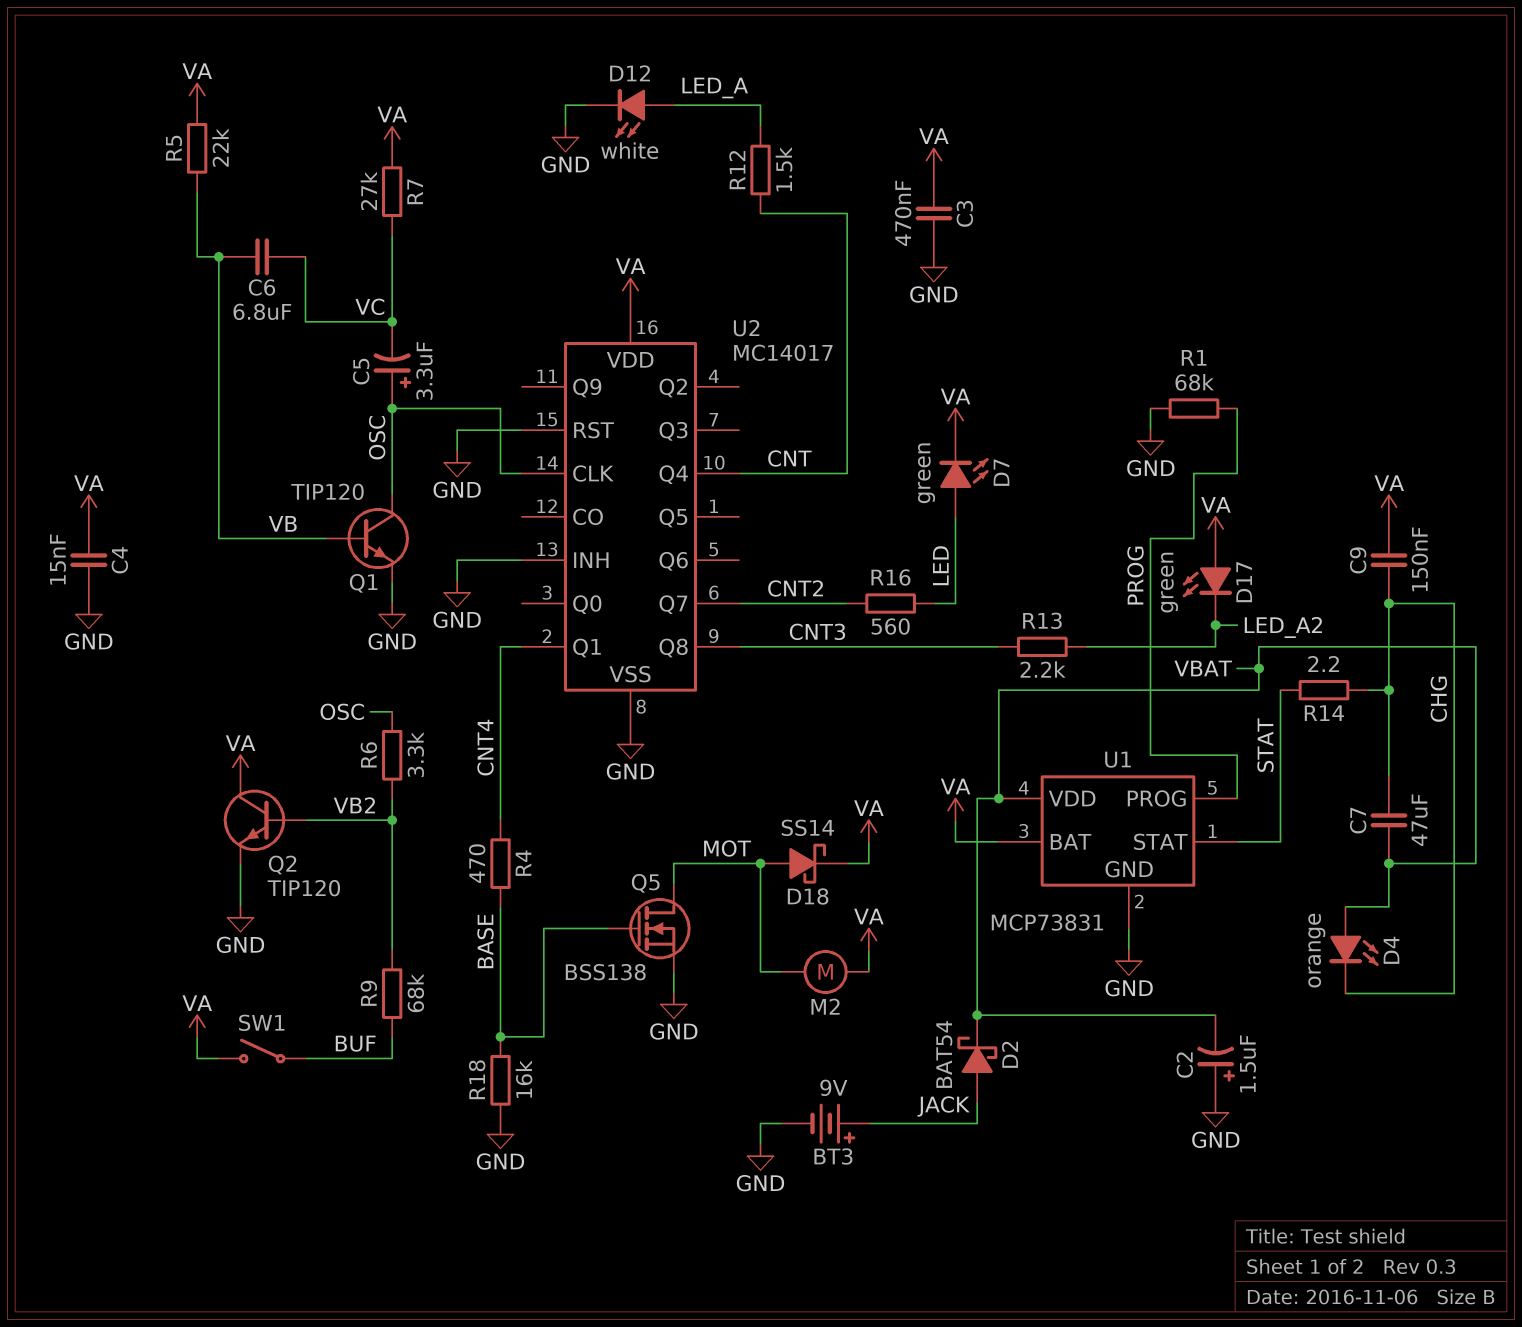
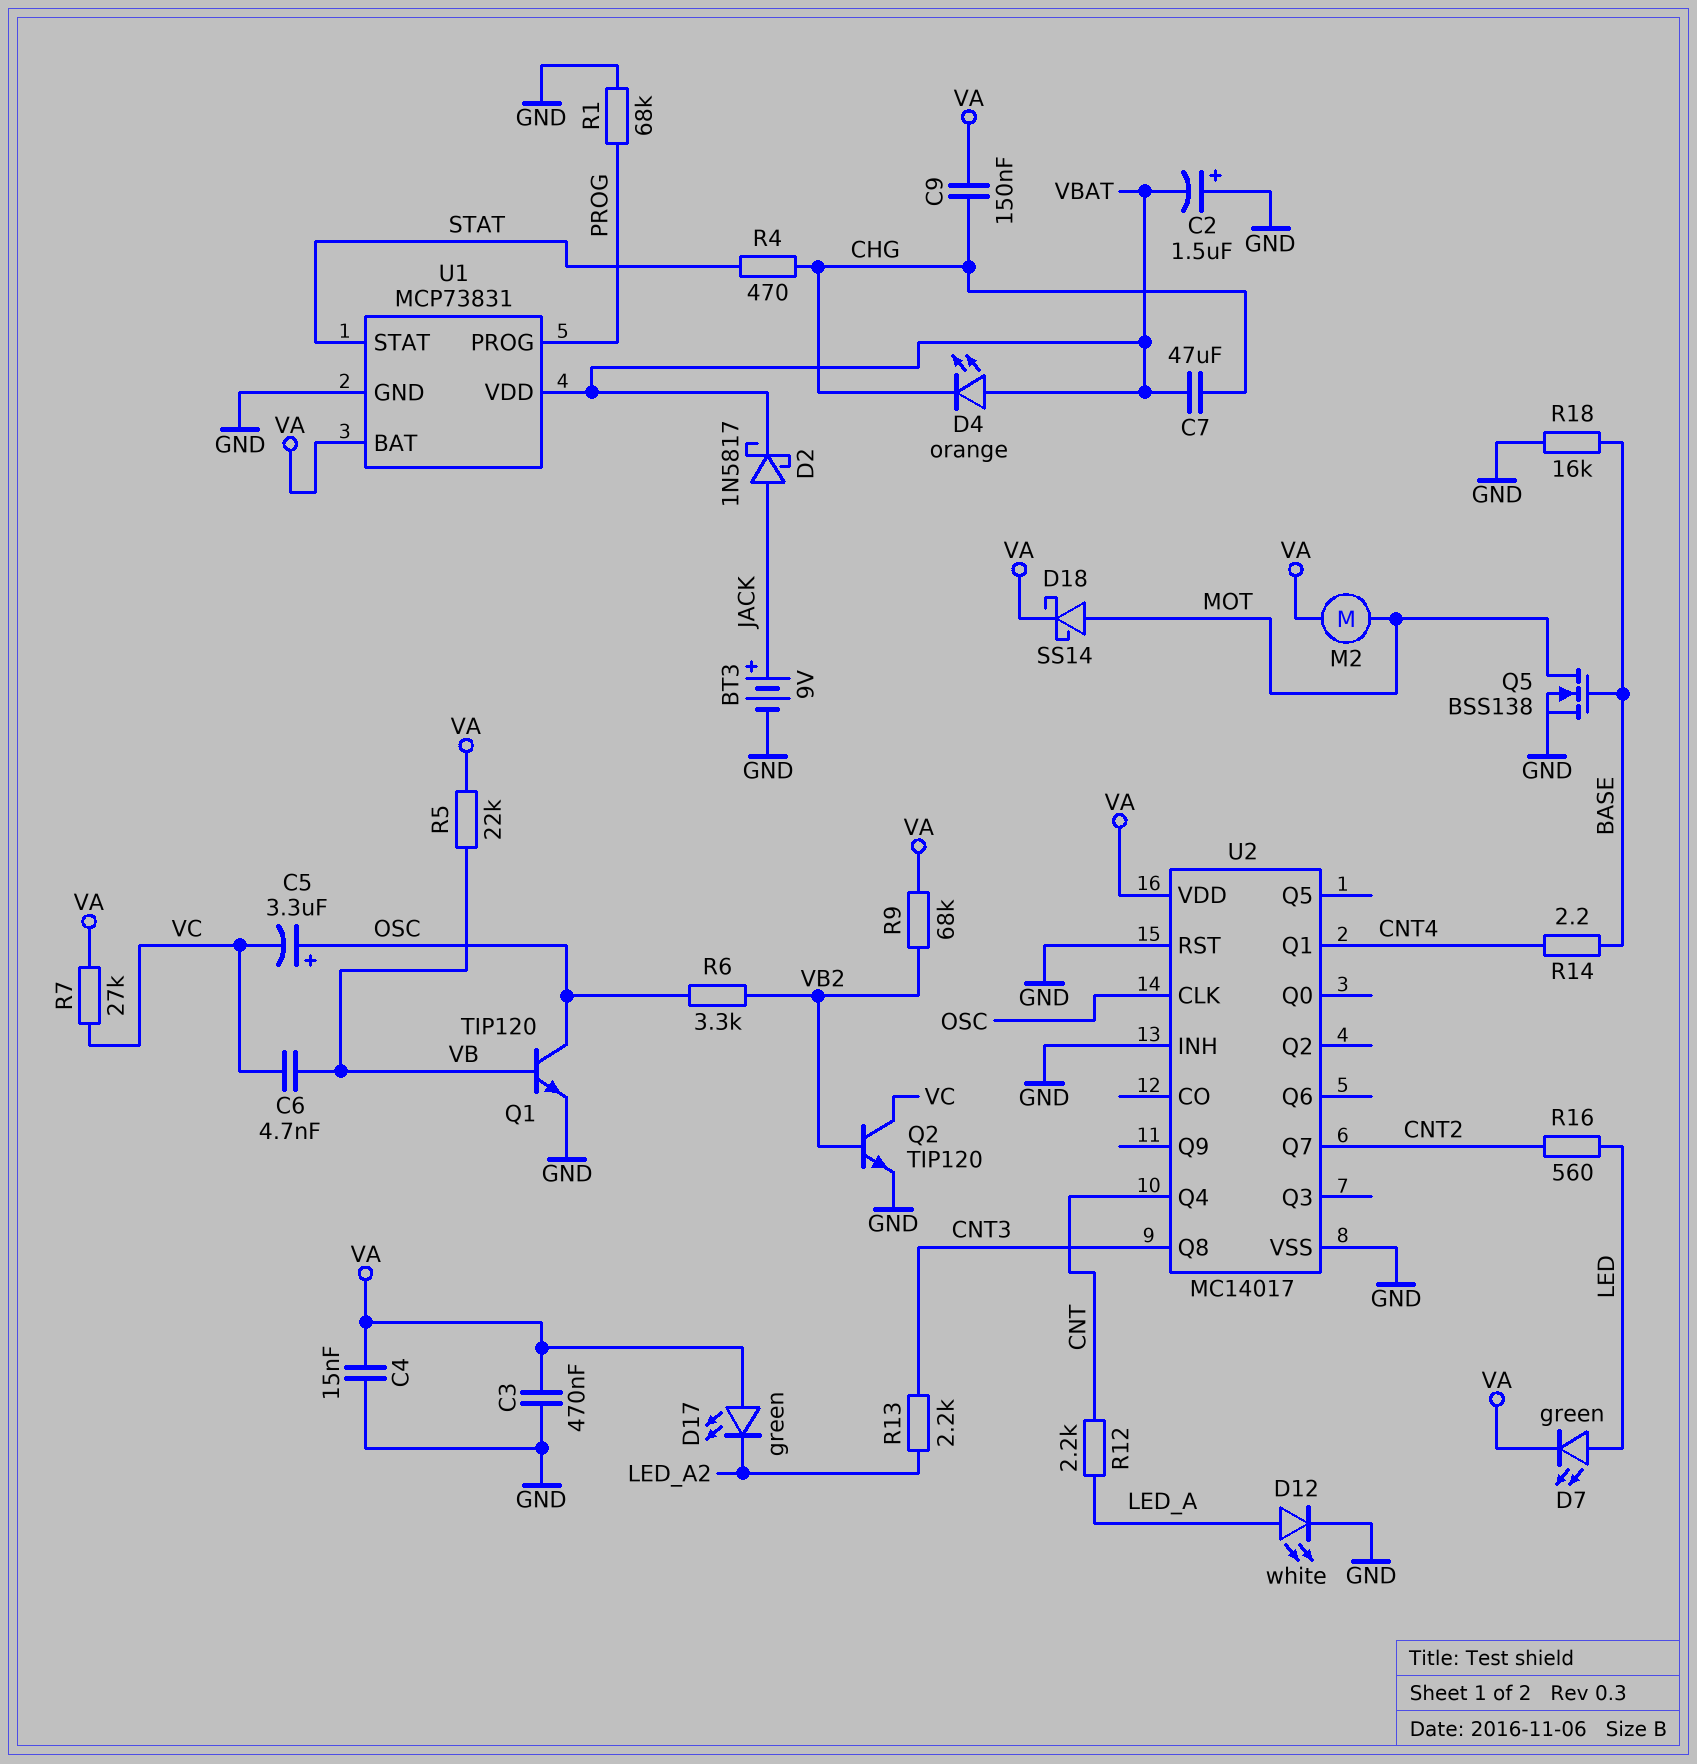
C6: 6.8uF (VB, VC) -> 4.7nF (VB, VC)
D2: schottky BAT54 (A JACK, K VBAT) -> schottky 1N5817 (A JACK, K VBAT)
Q2: NPN TIP120 (B VB2, C VA, E GND) -> NPN TIP120 (B VB2, C VC, E GND)
R4: 470 (BASE, CNT4) -> 470 (CHG, STAT)
R9: 68k (BUF, VB2) -> 68k (VA, VB2)
R12: 1.5k (CNT, LED_A) -> 2.2k (CNT, LED_A)
R14: 2.2 (CHG, STAT) -> 2.2 (BASE, CNT4)
SW1: switch (BUF, VA) -> none

